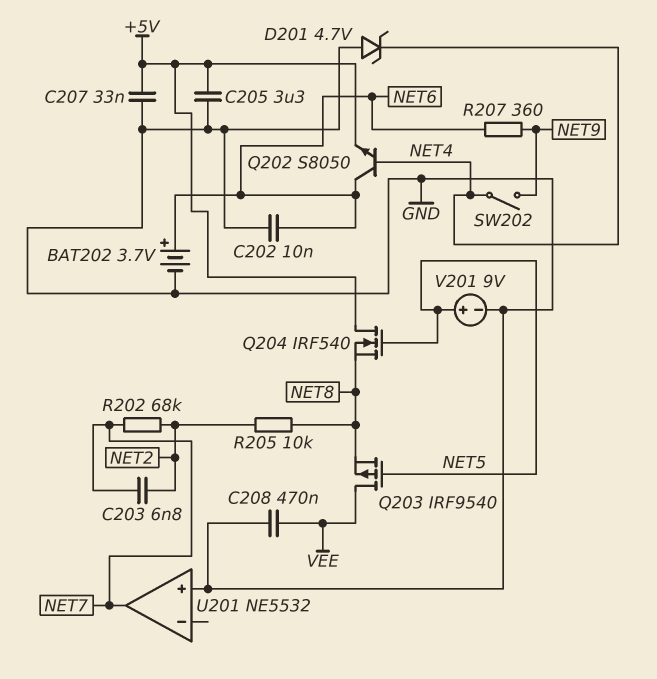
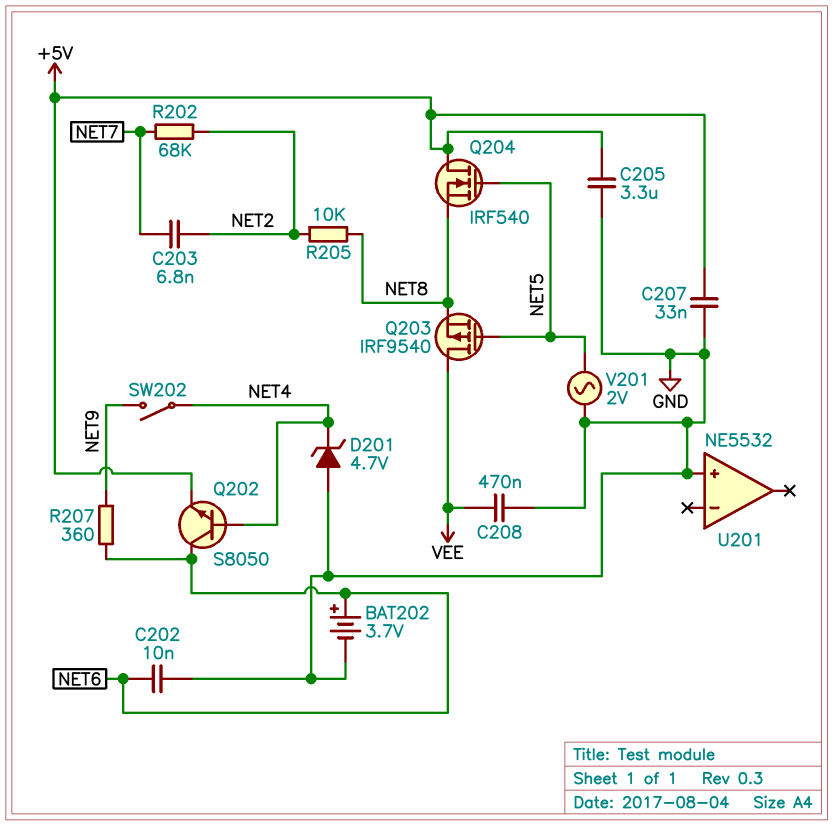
U201 pin out: NET7 -> none
V201: 9V (plus NET5, minus GND) -> AC 2V (GND, NET5)

